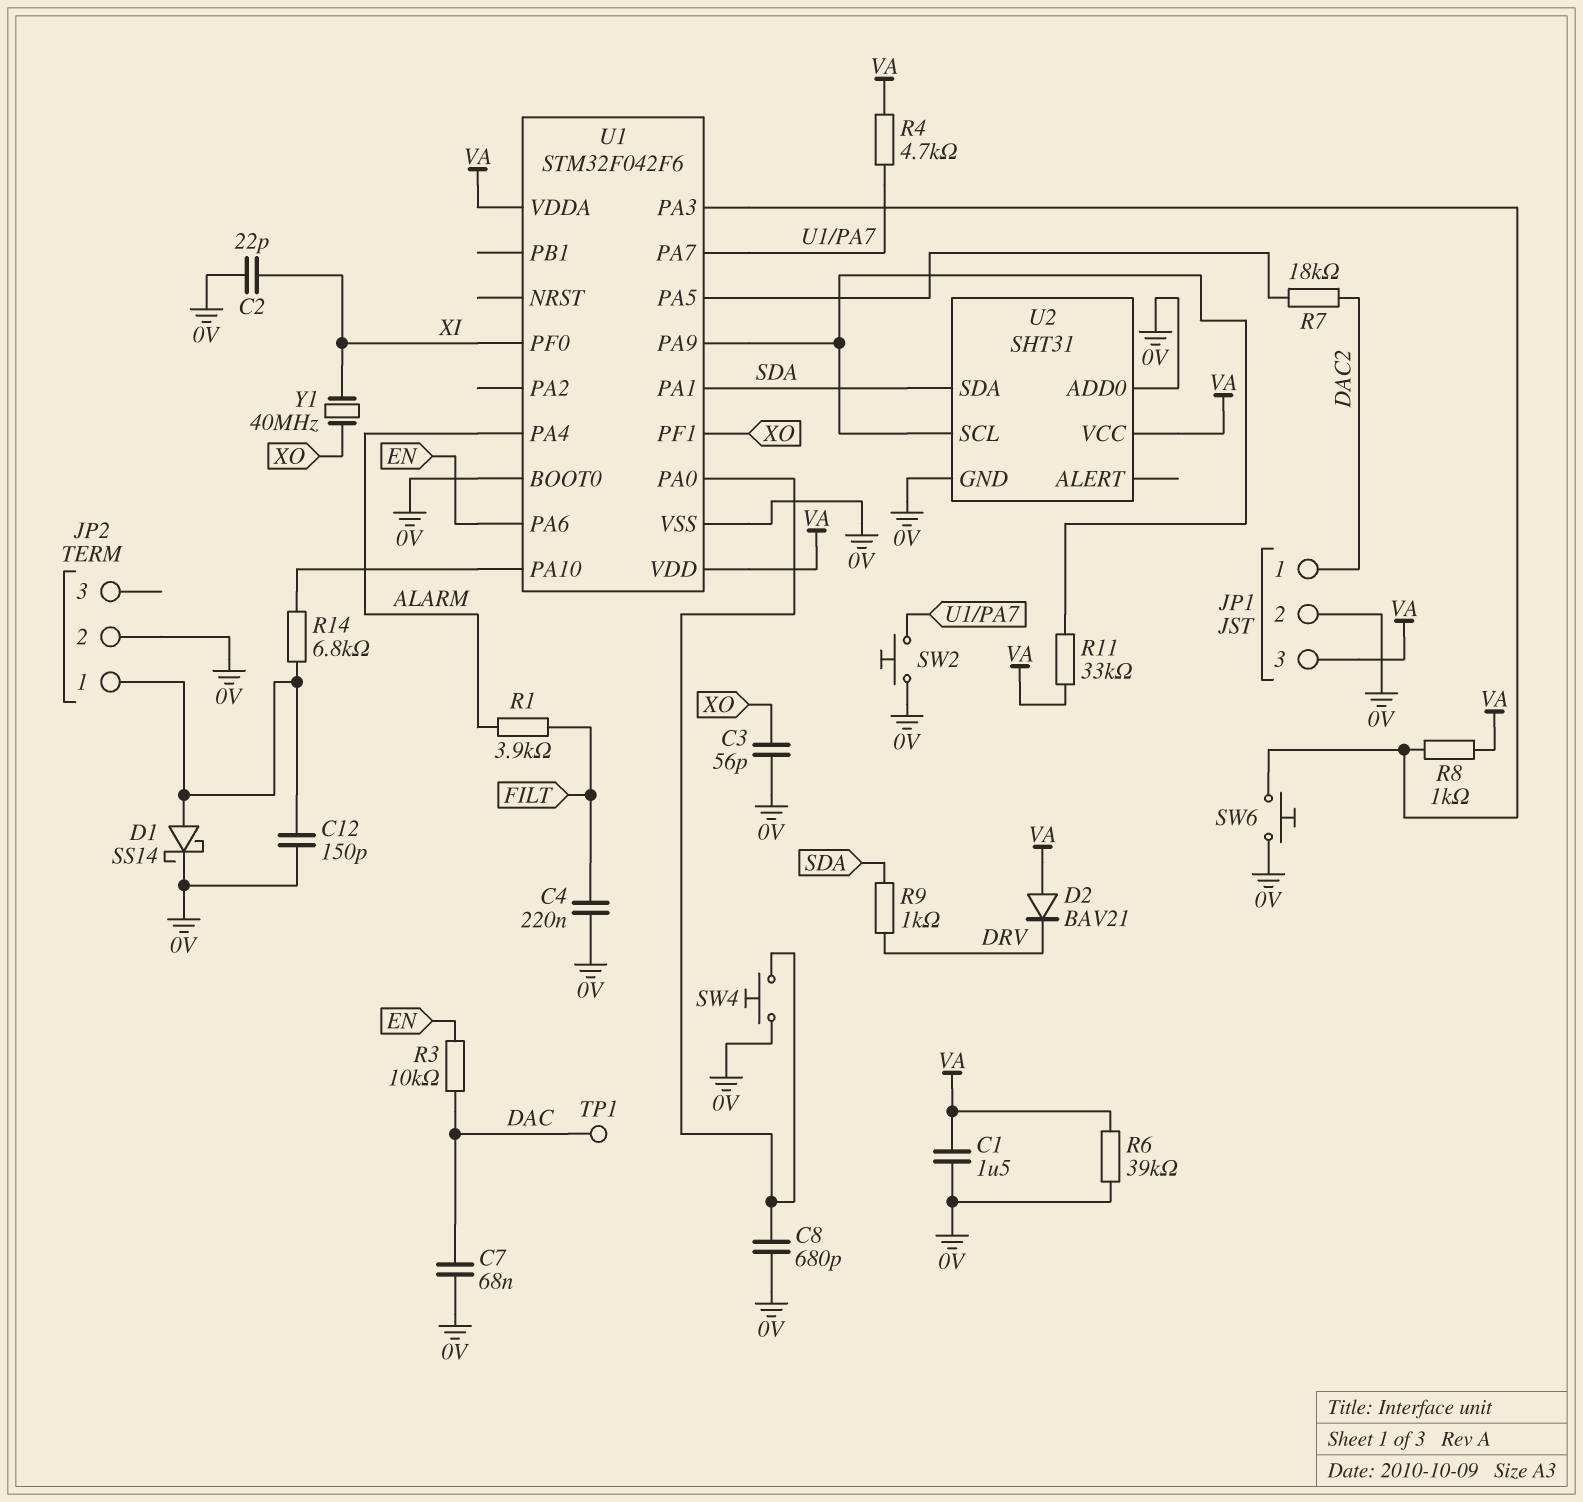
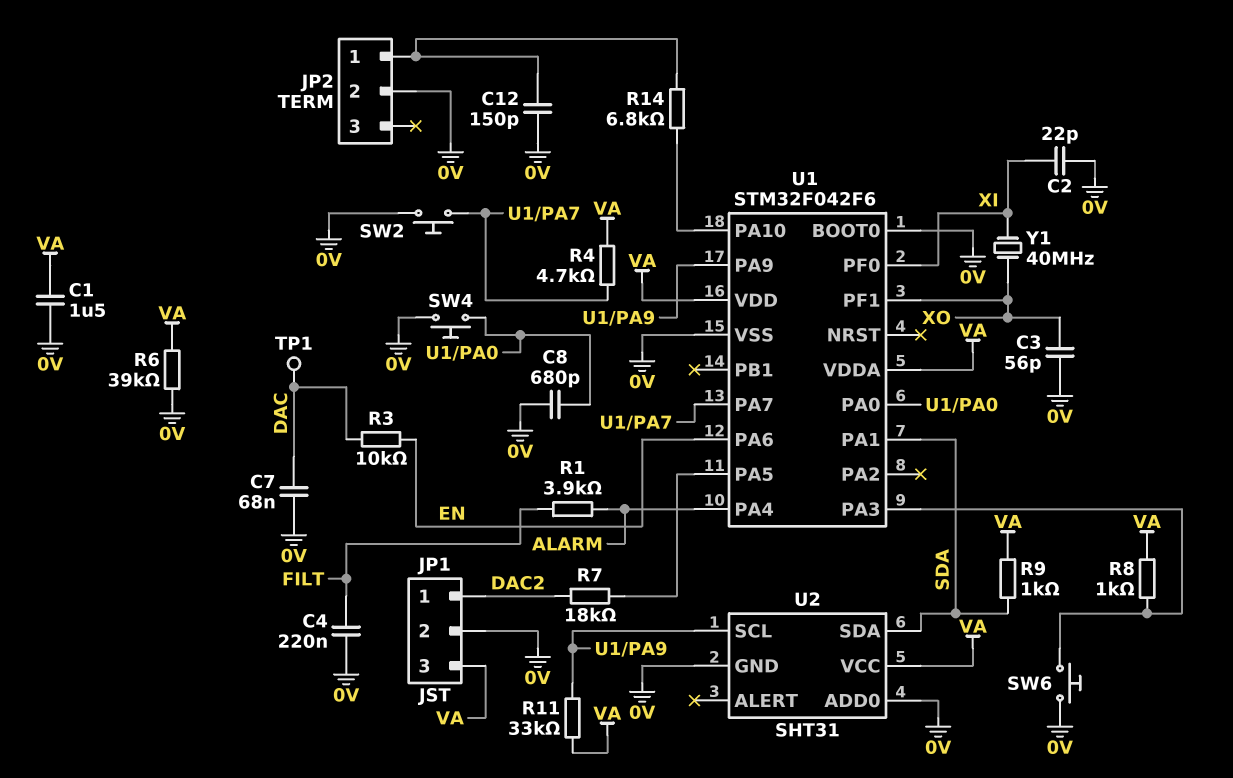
D1: schottky SS14 (A JP2/1, K 0V) -> none
D2: diode BAV21 (A VA, K DRV) -> none
R9: 1k (DRV, SDA) -> 1k (SDA, VA)

